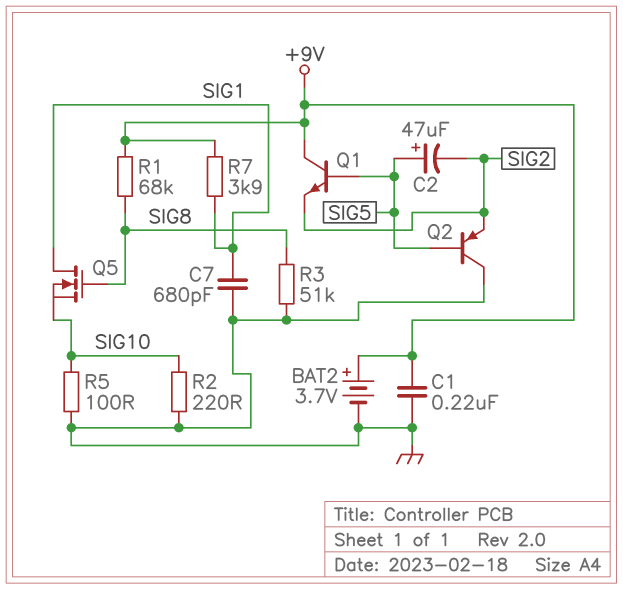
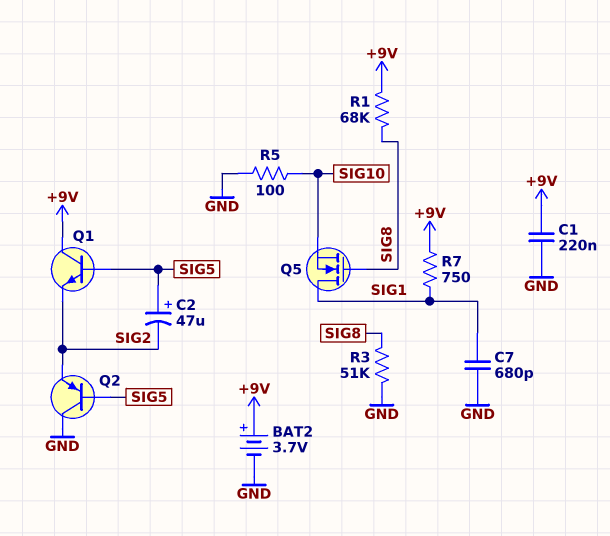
R2: 220 (GND, SIG10) -> none
R7: 3.9k (+9V, SIG1) -> 750 (+9V, SIG1)

